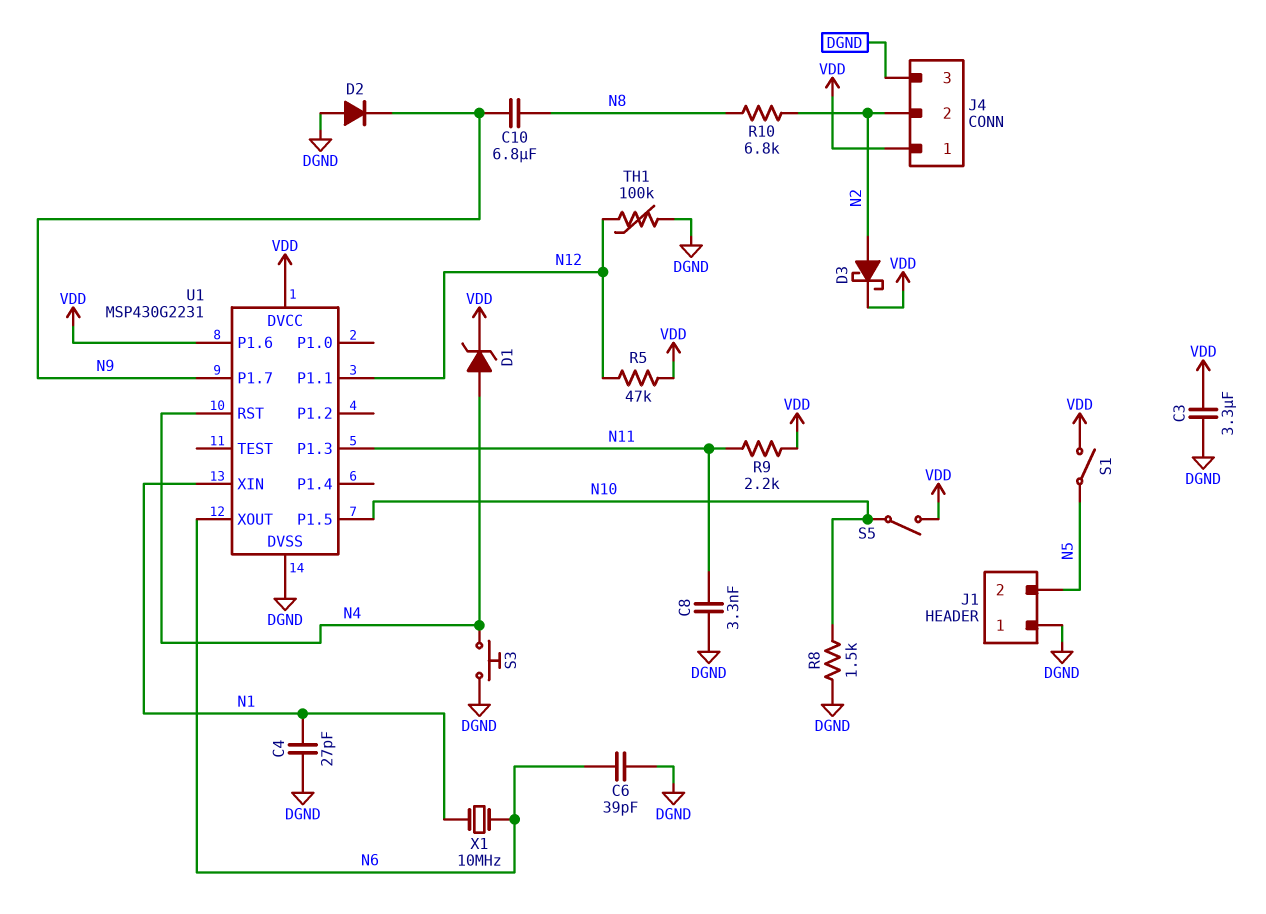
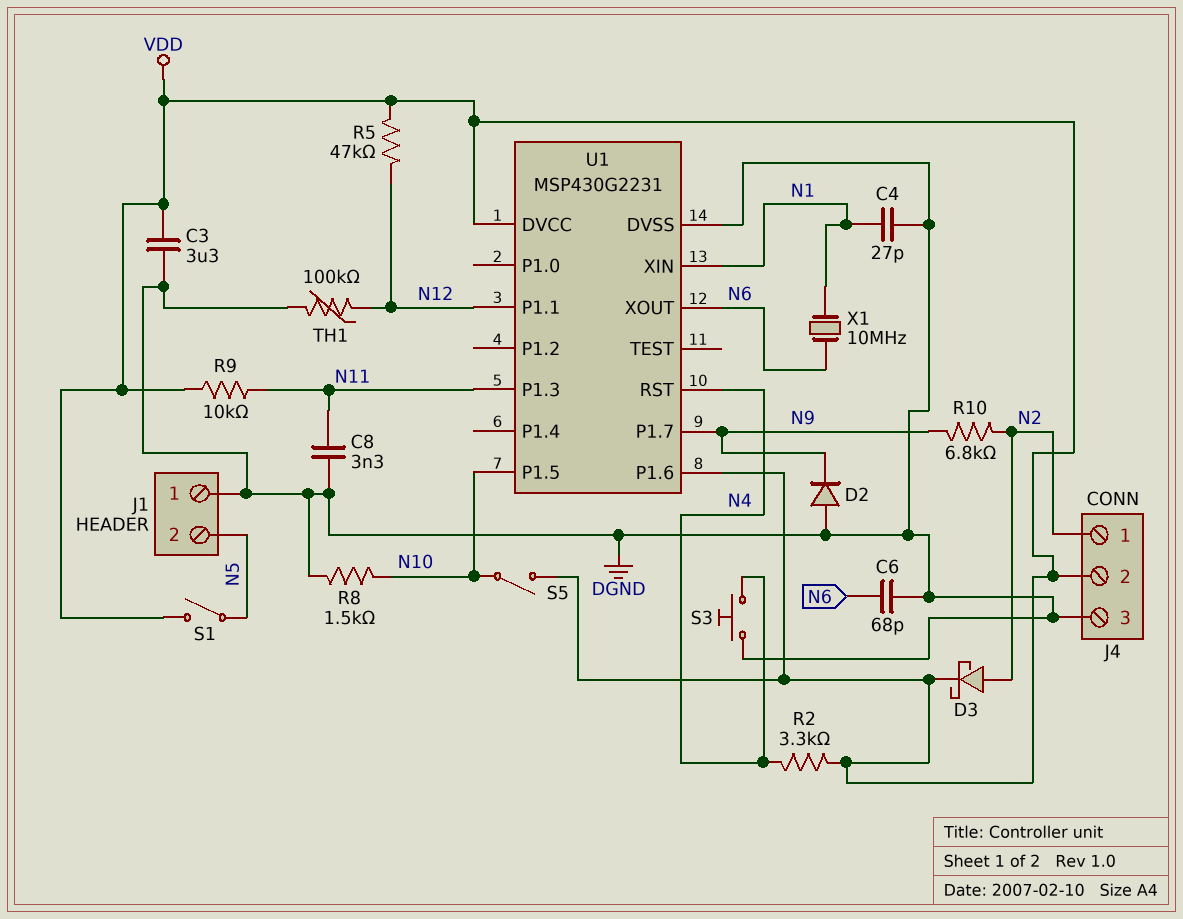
C6: 39pF (DGND, N6) -> 68pF (DGND, N6)
C10: 6.8uF (N8, N9) -> none
D1: zener (A N4, K VDD) -> none
J4 pin 1: VDD -> N2
J4 pin 2: N2 -> VDD
R2: none -> 3.3k (N4, VDD)
R9: 2.2k (N11, VDD) -> 10k (N11, VDD)
R10: 6.8k (N2, N8) -> 6.8k (N2, N9)

